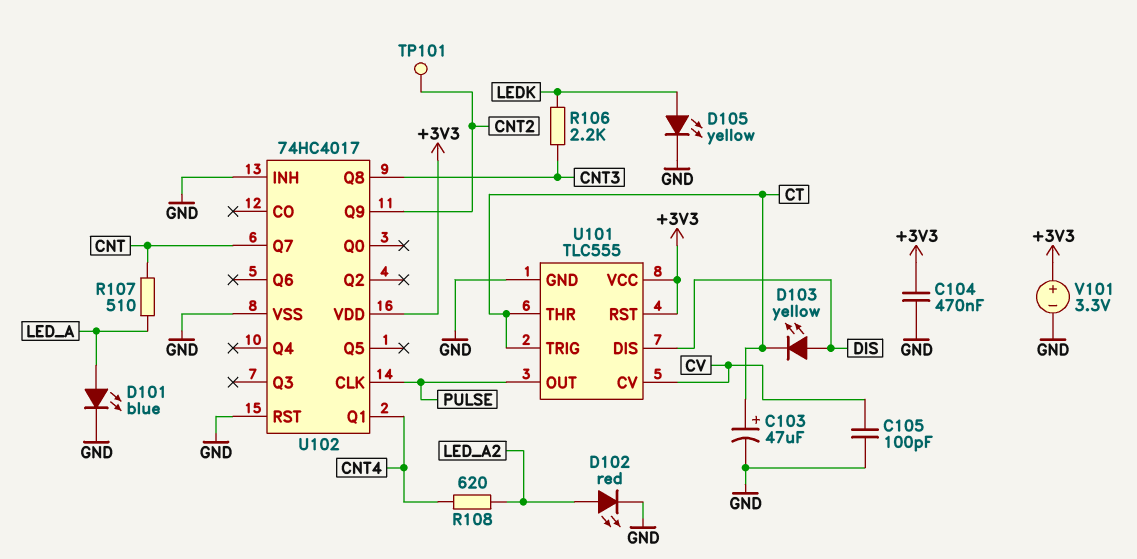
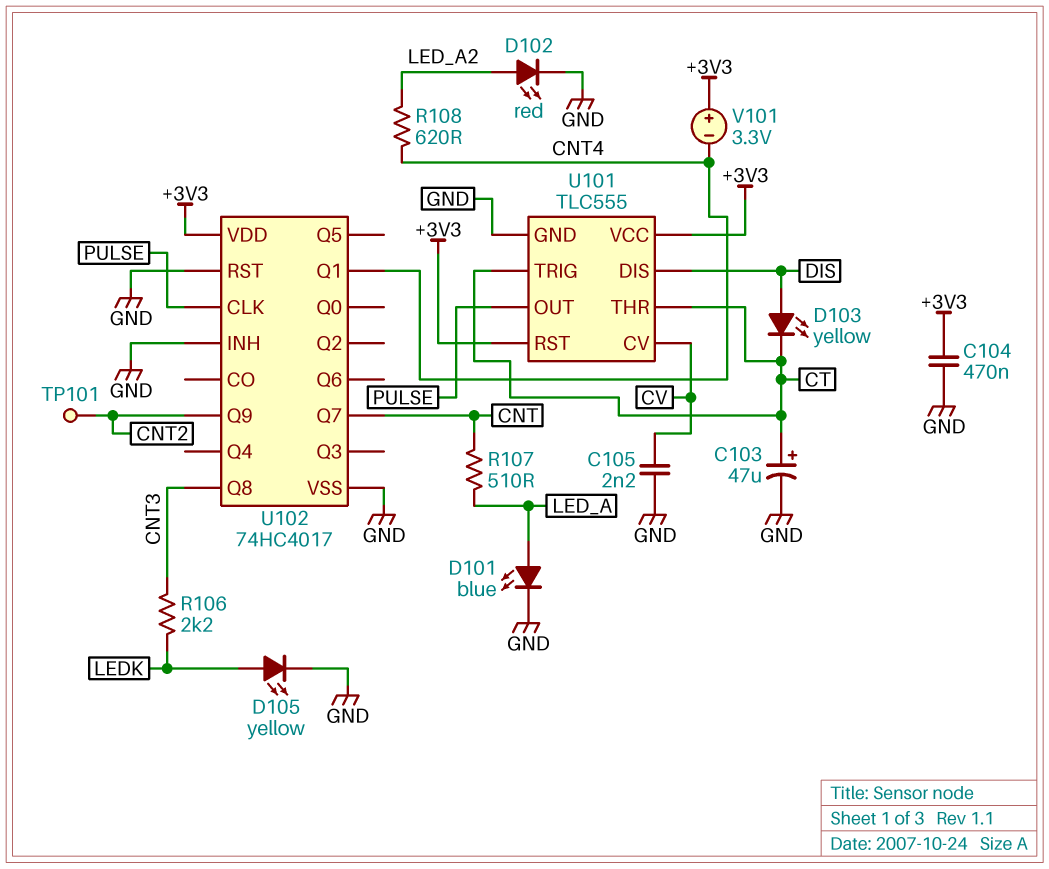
C105: 100pF (CV, GND) -> 2.2nF (CV, GND)
V101: 3.3V (plus +3V3, minus GND) -> 3.3V (plus +3V3, minus CNT4)

